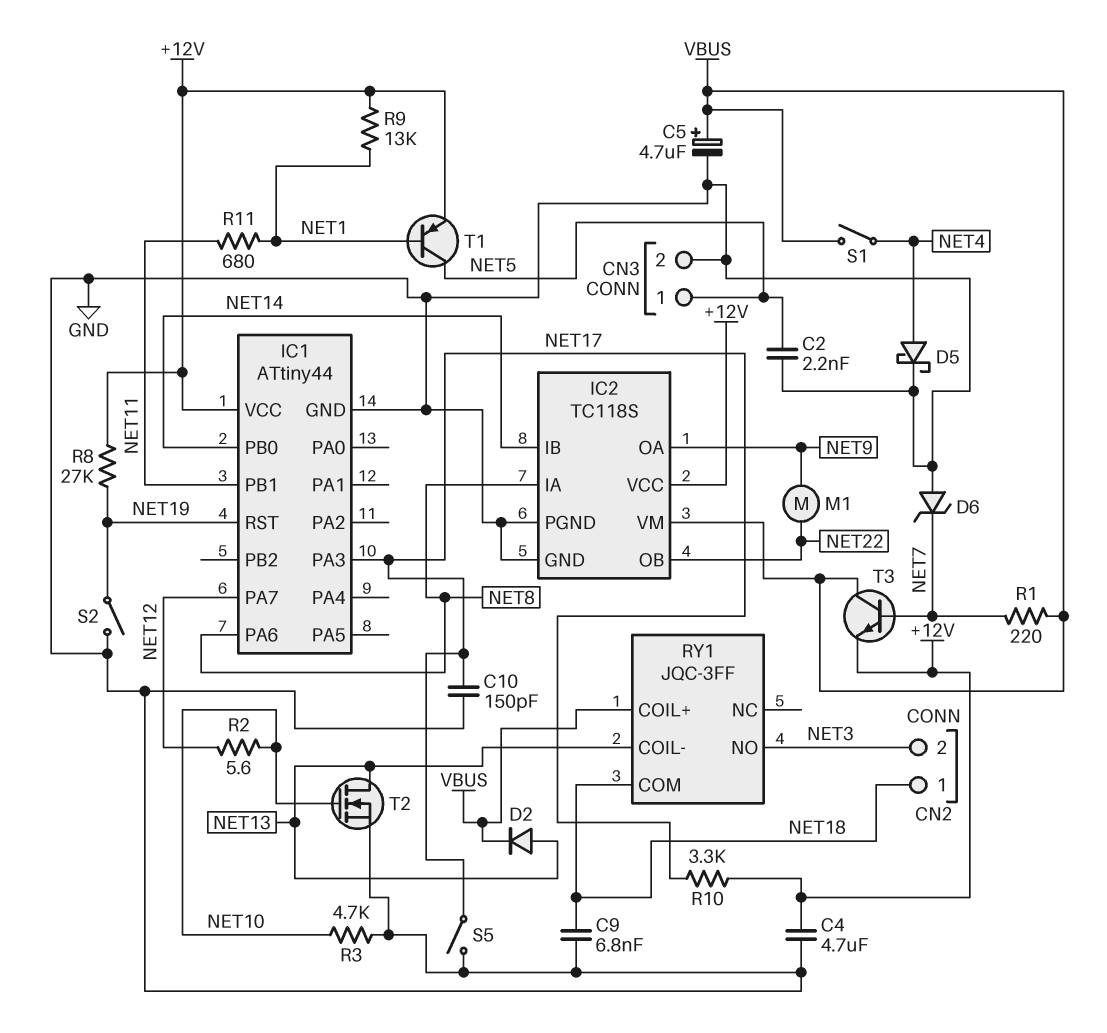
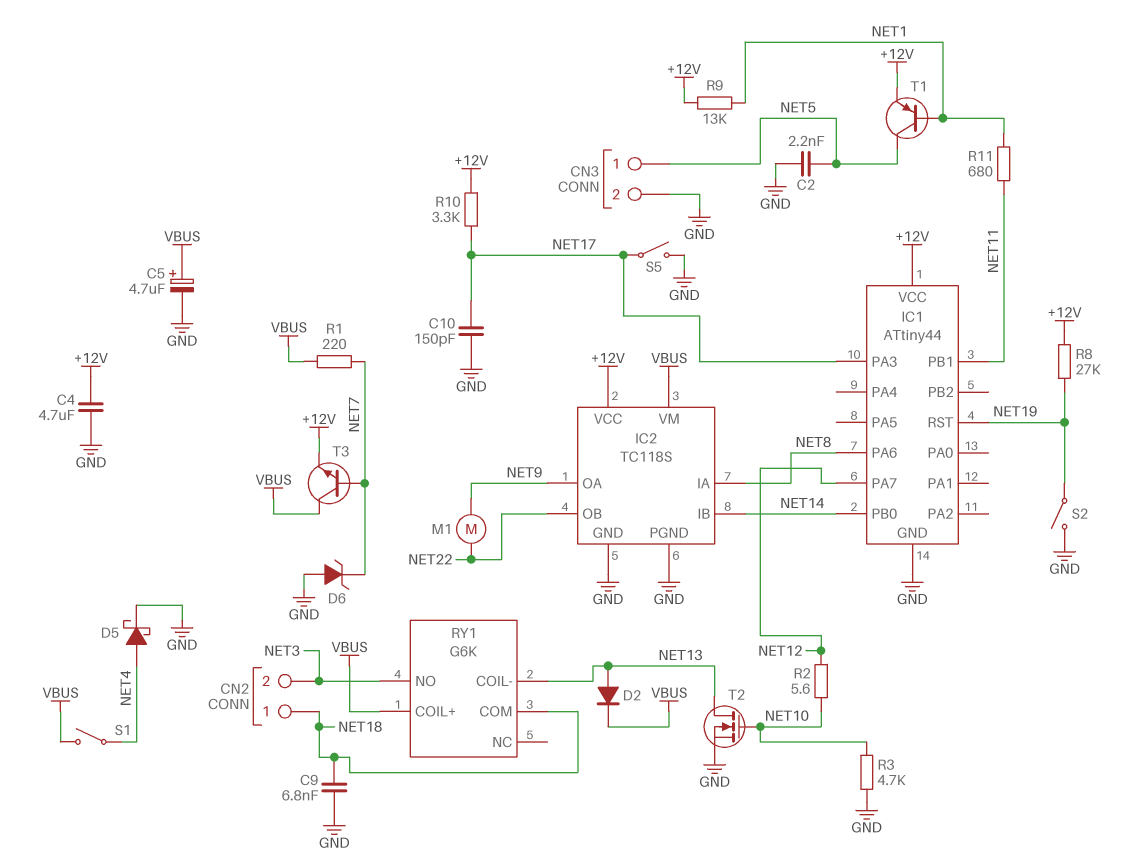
RY1: JQC-3FF -> G6K

